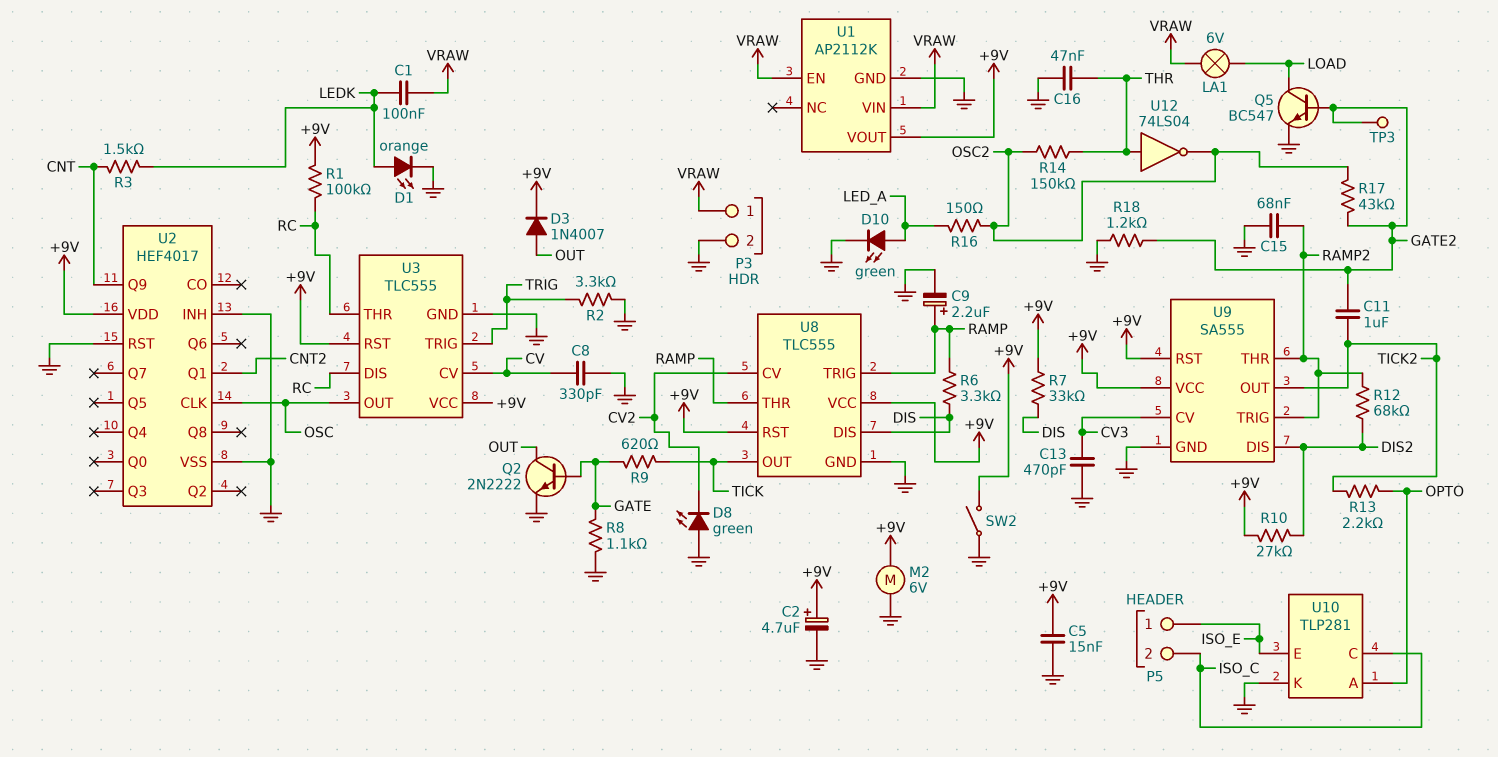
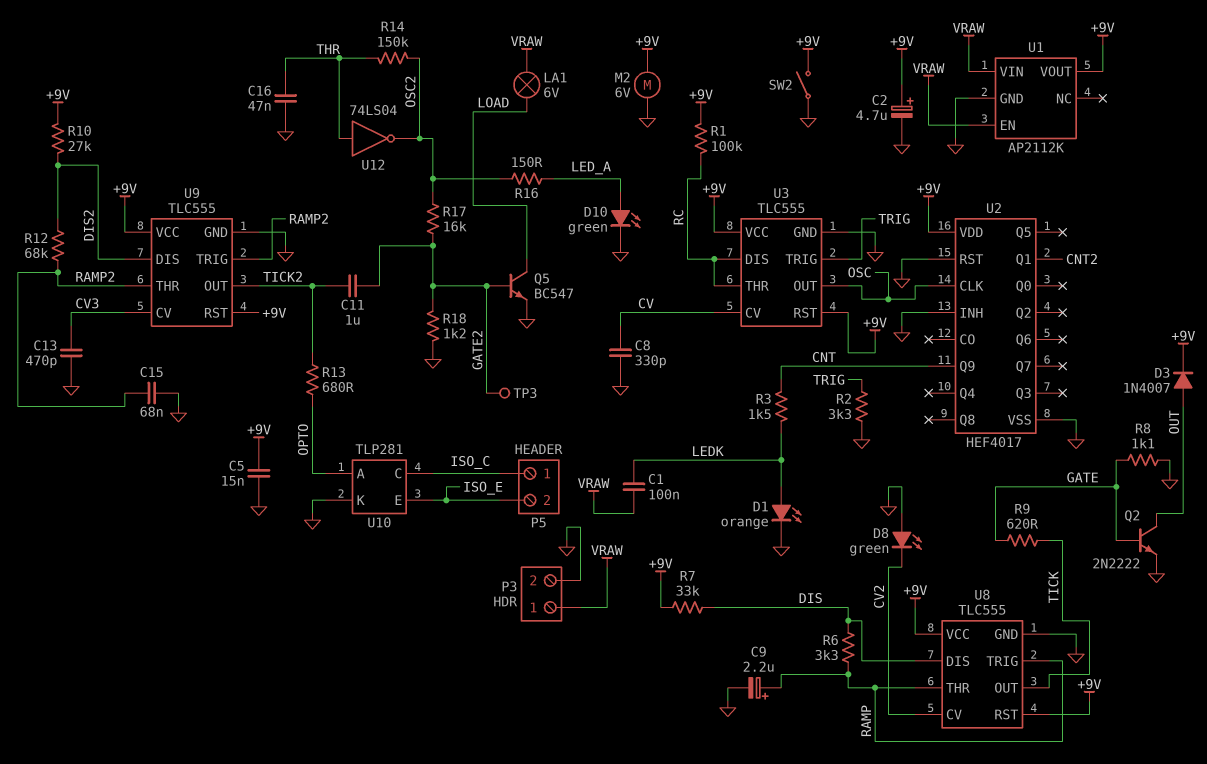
P5 pin 1: ISO_E -> ISO_C
P5 pin 2: ISO_C -> ISO_E
R13: 2.2k (OPTO, TICK2) -> 680 (OPTO, TICK2)
R17: 43k (GATE2, OSC2) -> 16k (GATE2, OSC2)
U9: SA555 -> TLC555

